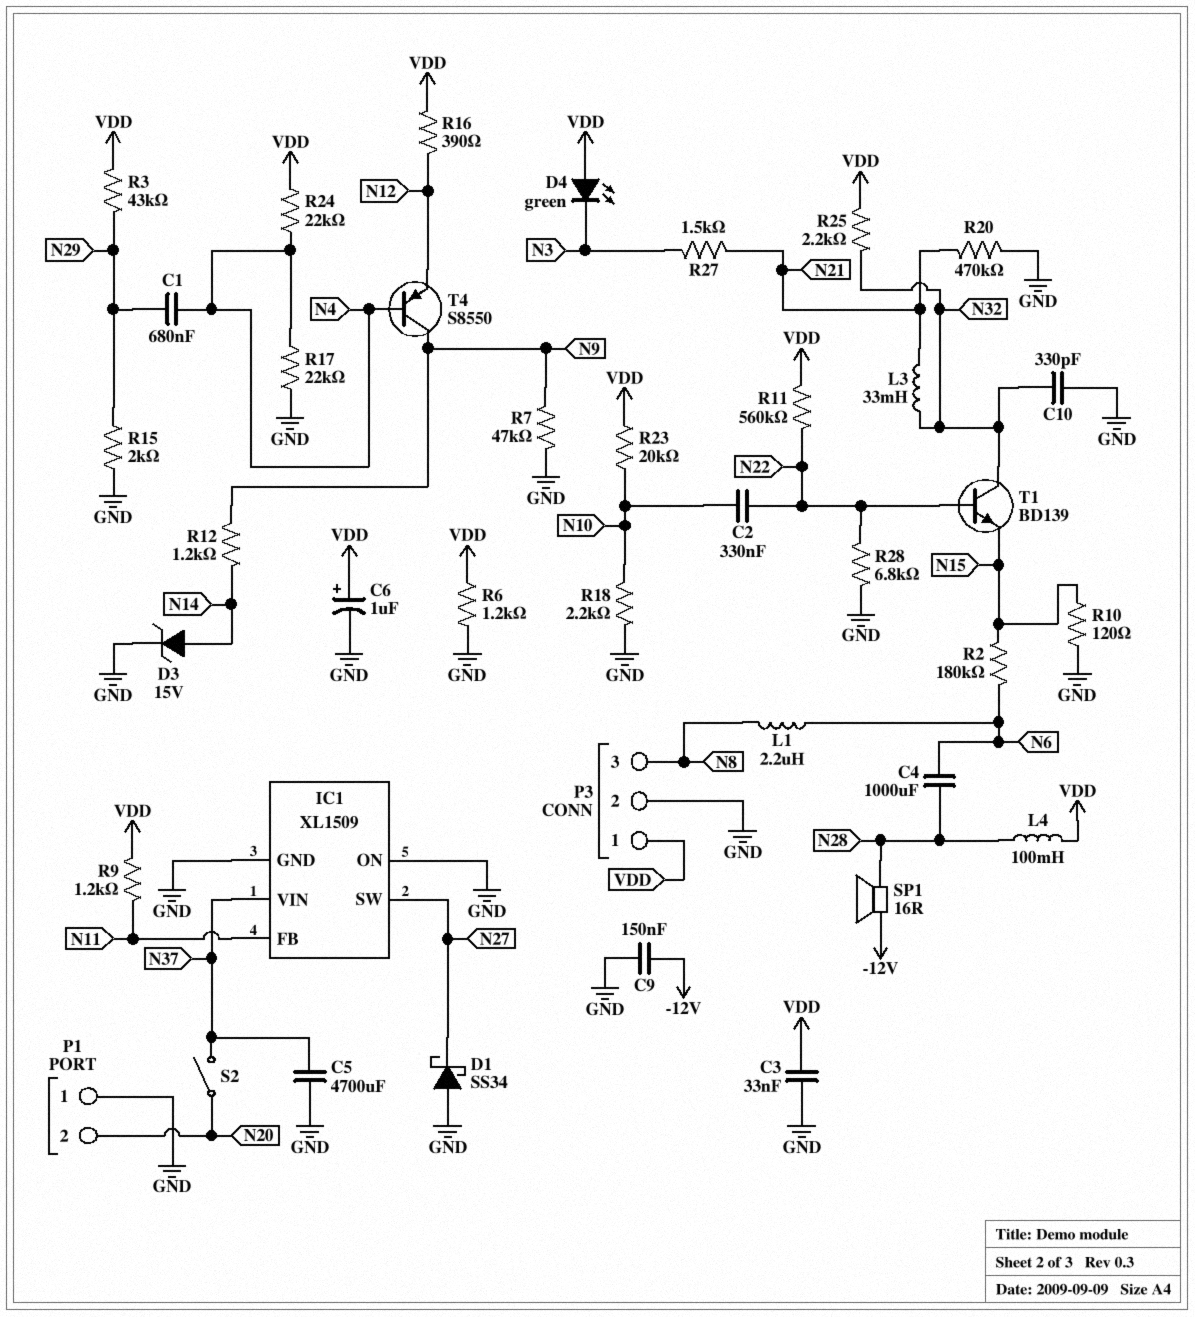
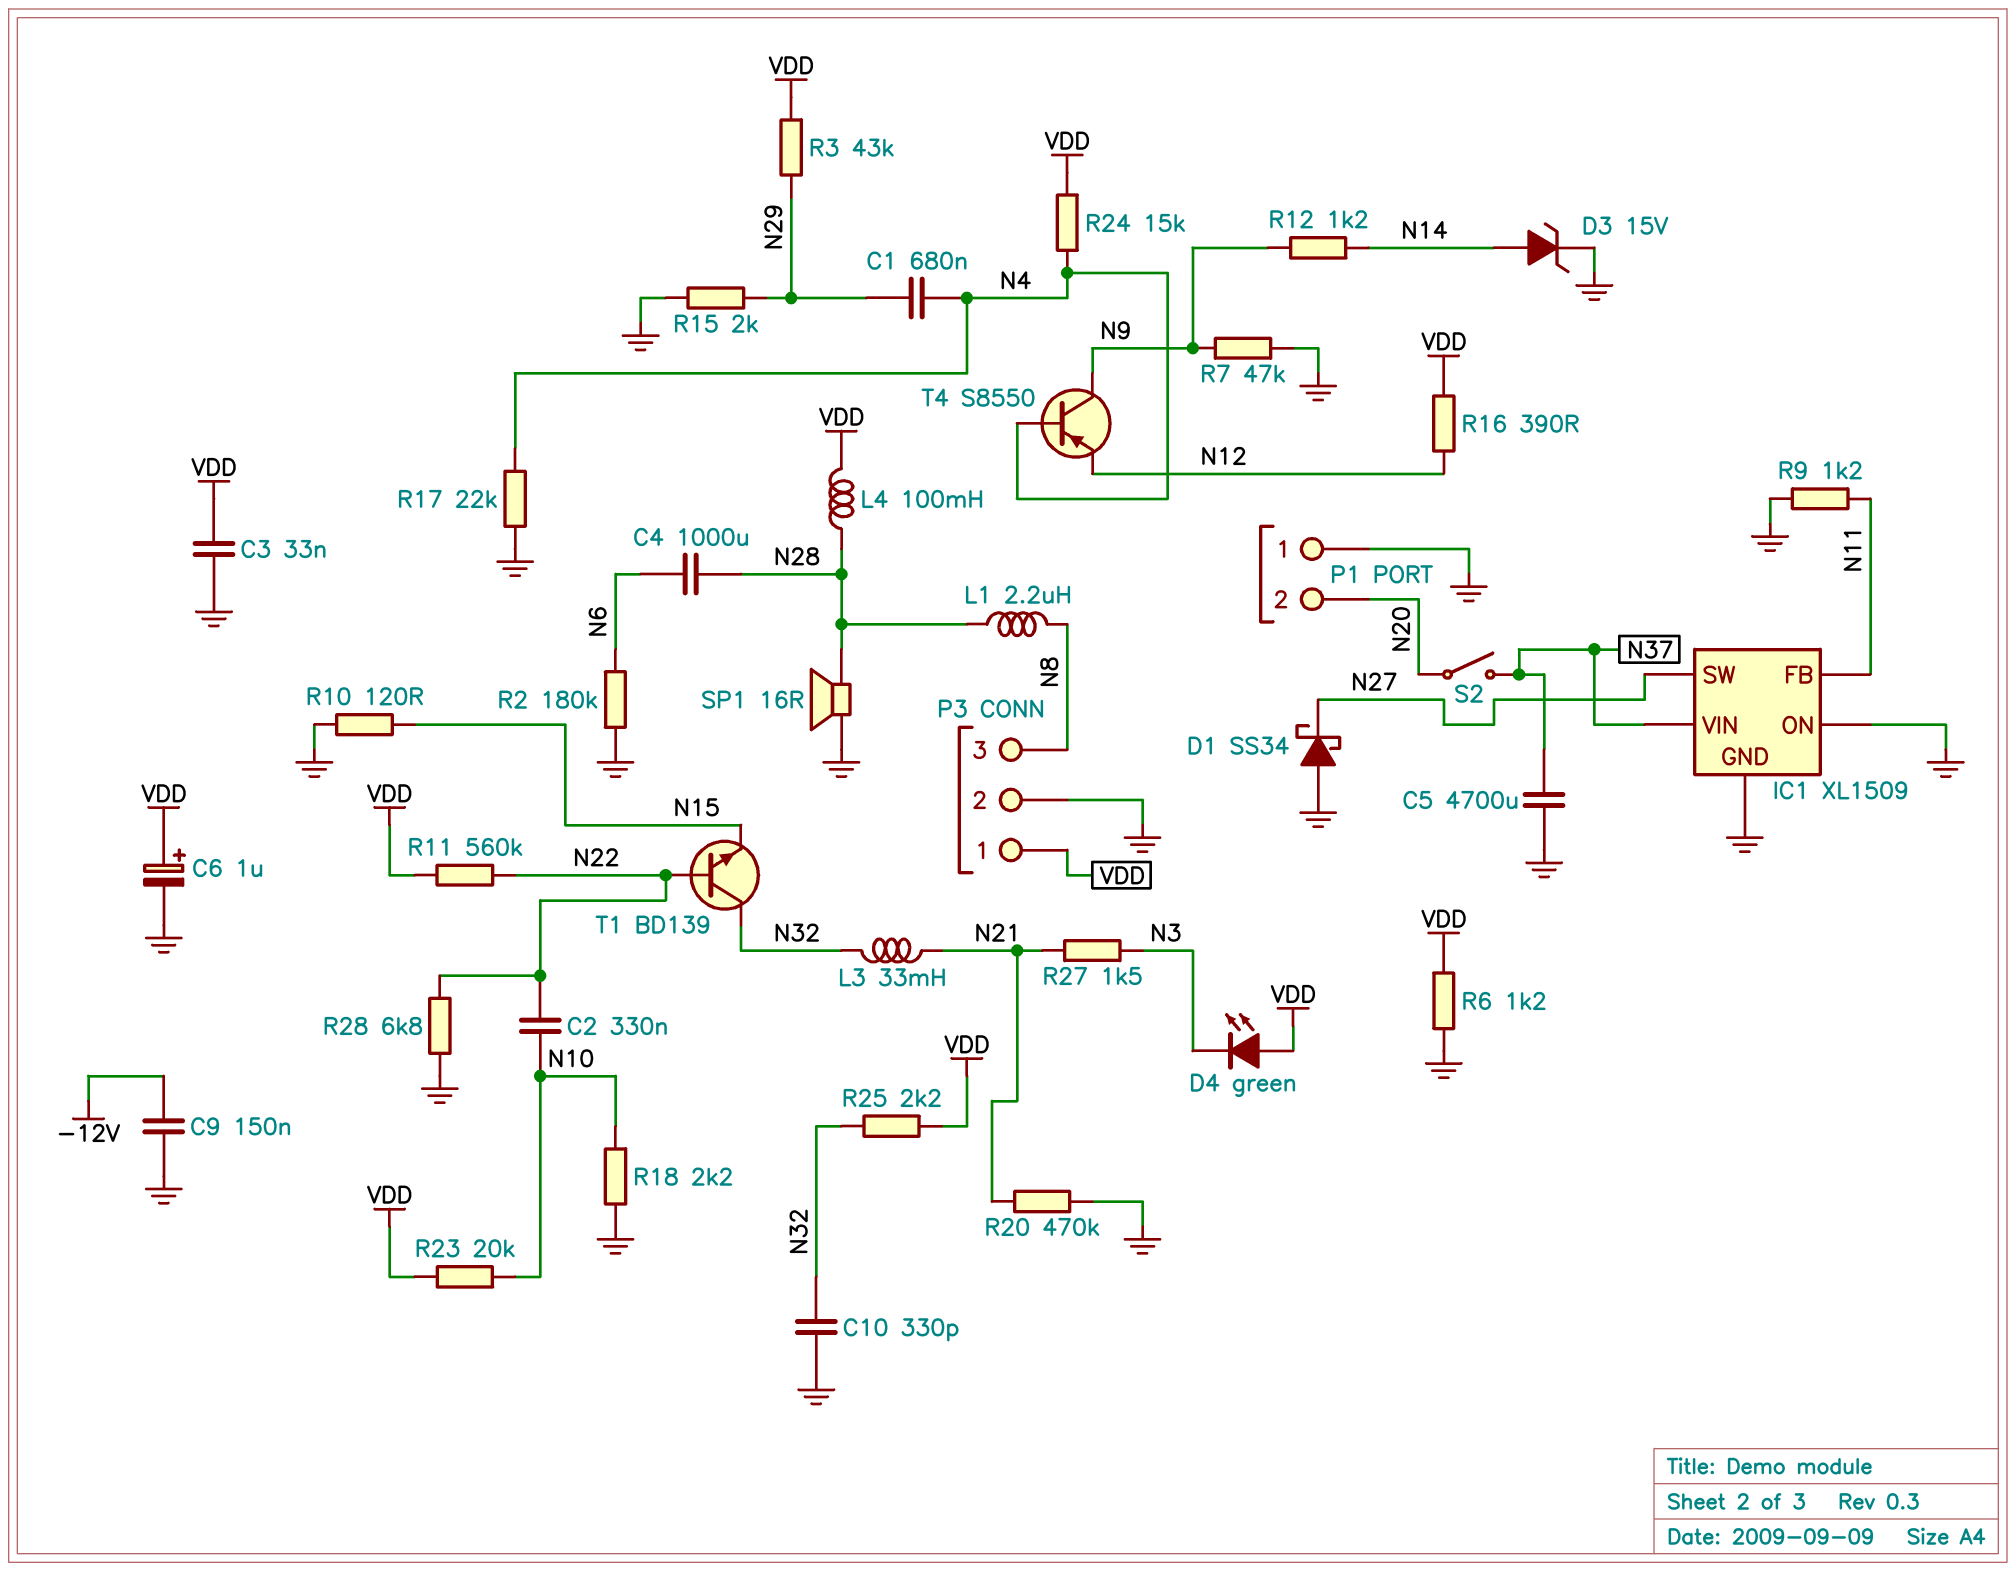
L1: 2.2uH (N6, N8) -> 2.2uH (N8, N28)
R2: 180k (N6, N15) -> 180k (GND, N6)
R9: 1.2k (N11, VDD) -> 1.2k (GND, N11)
R24: 22k (N4, VDD) -> 15k (N4, VDD)
SP1: speaker 16R (-12V, N28) -> speaker 16R (GND, N28)

